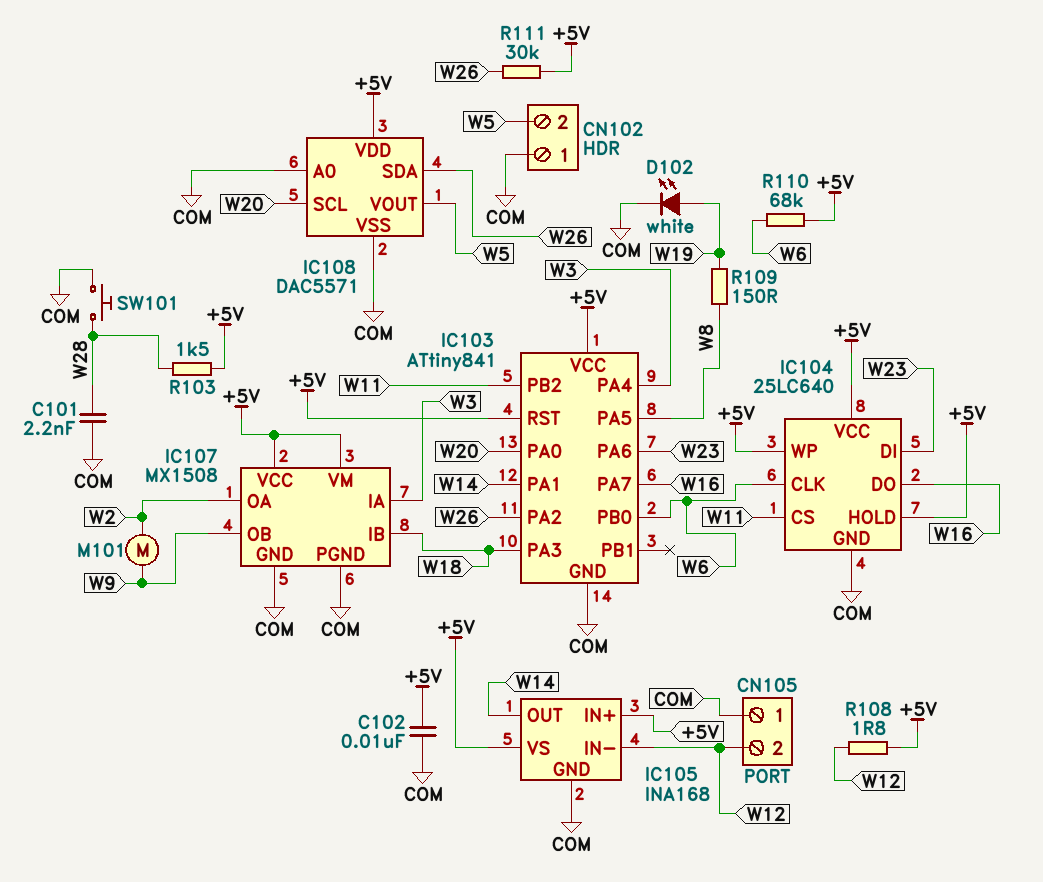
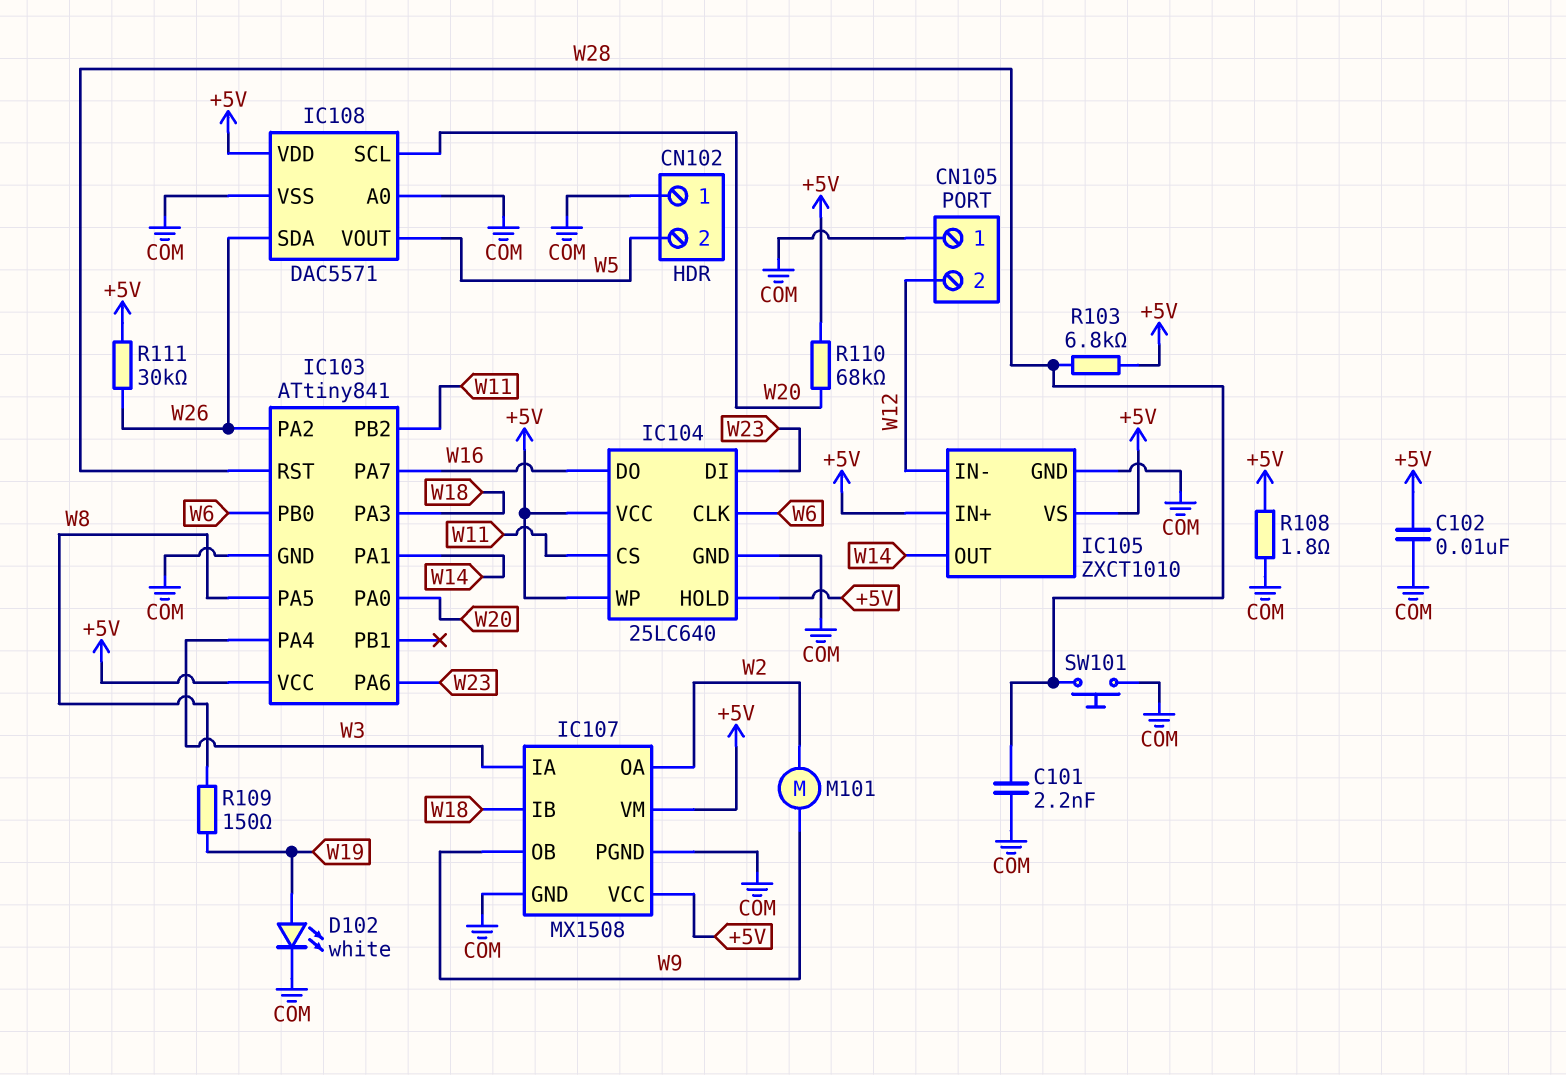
IC103 pin RST: +5V -> W28
IC105: INA168 -> ZXCT1010
R103: 1.5k (+5V, W28) -> 6.8k (+5V, W28)
R108: 1.8 (+5V, W12) -> 1.8 (+5V, COM)
R110: 68k (+5V, W6) -> 68k (+5V, W20)

